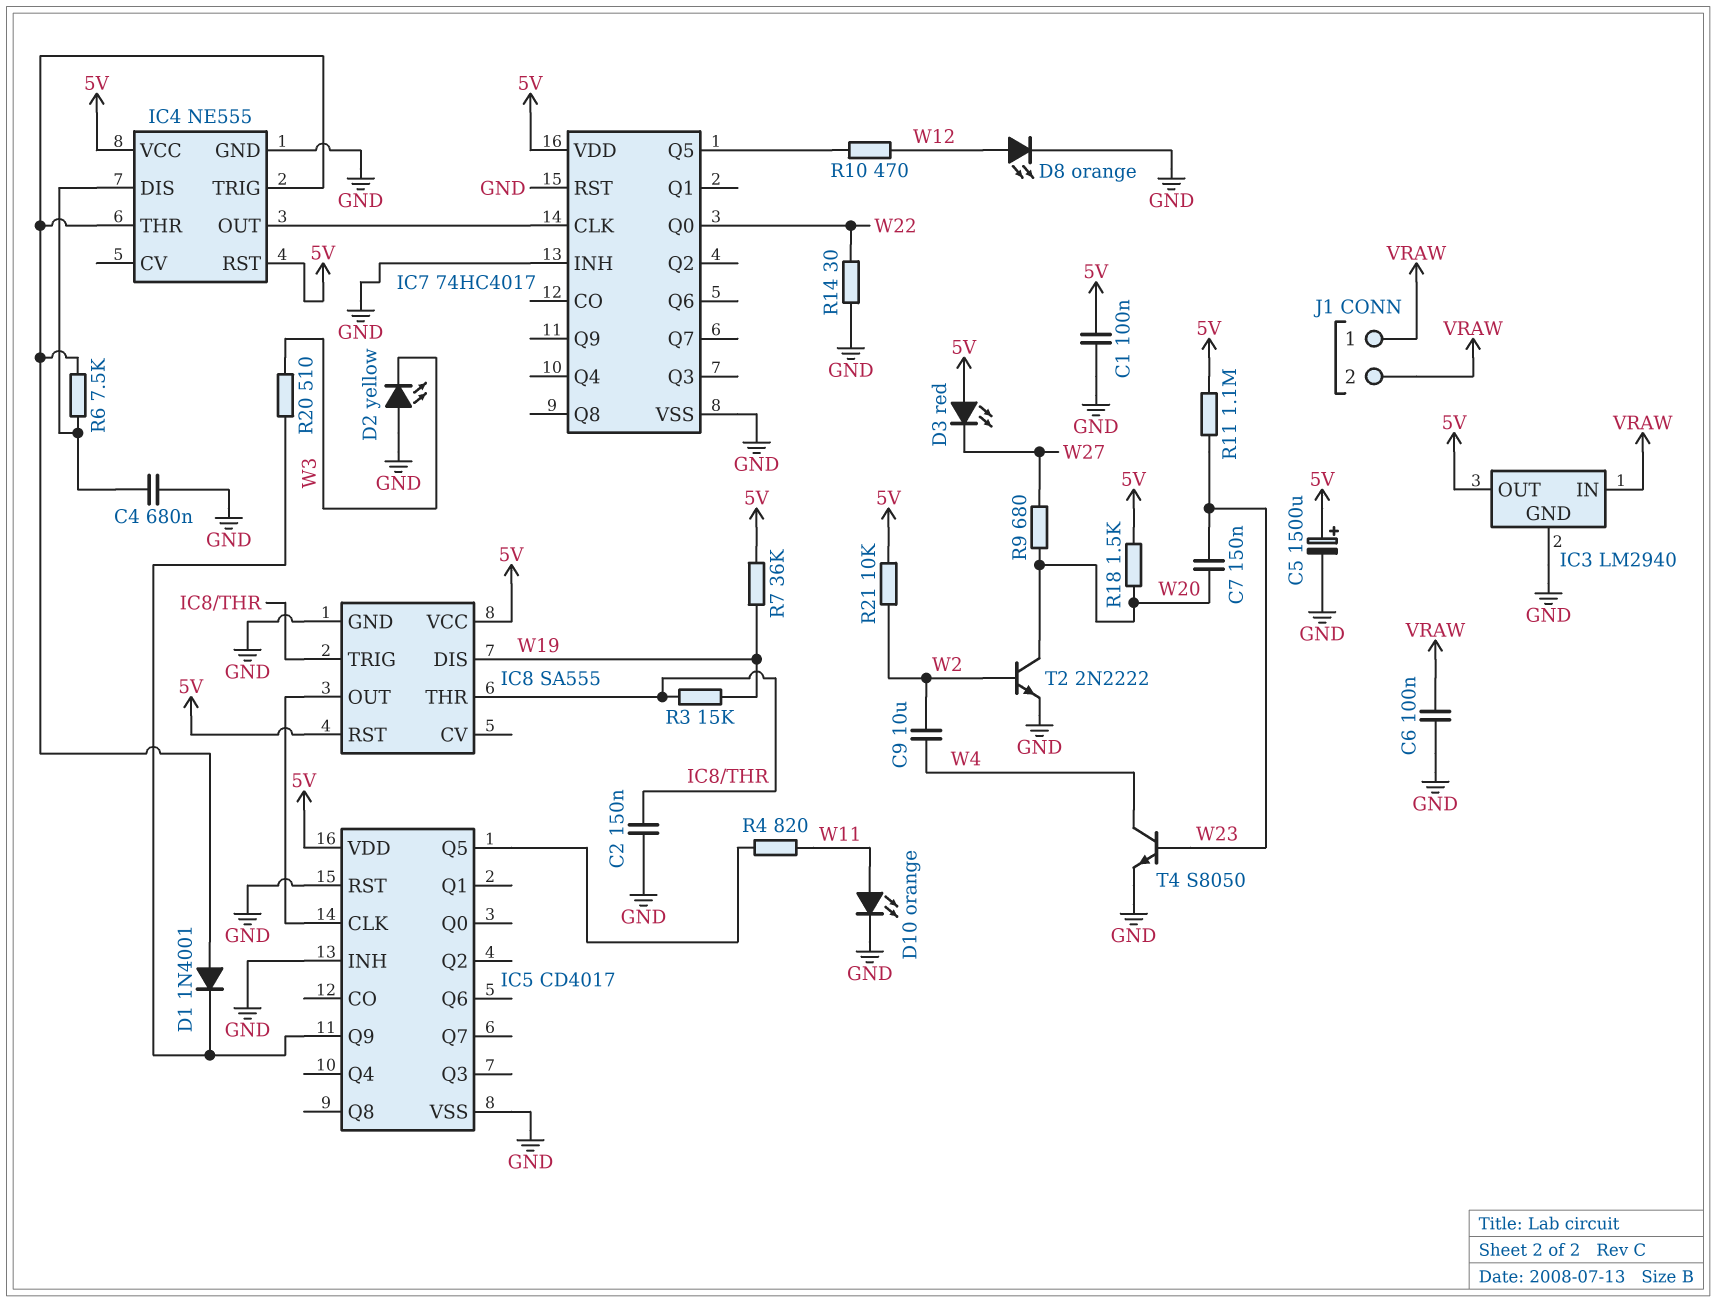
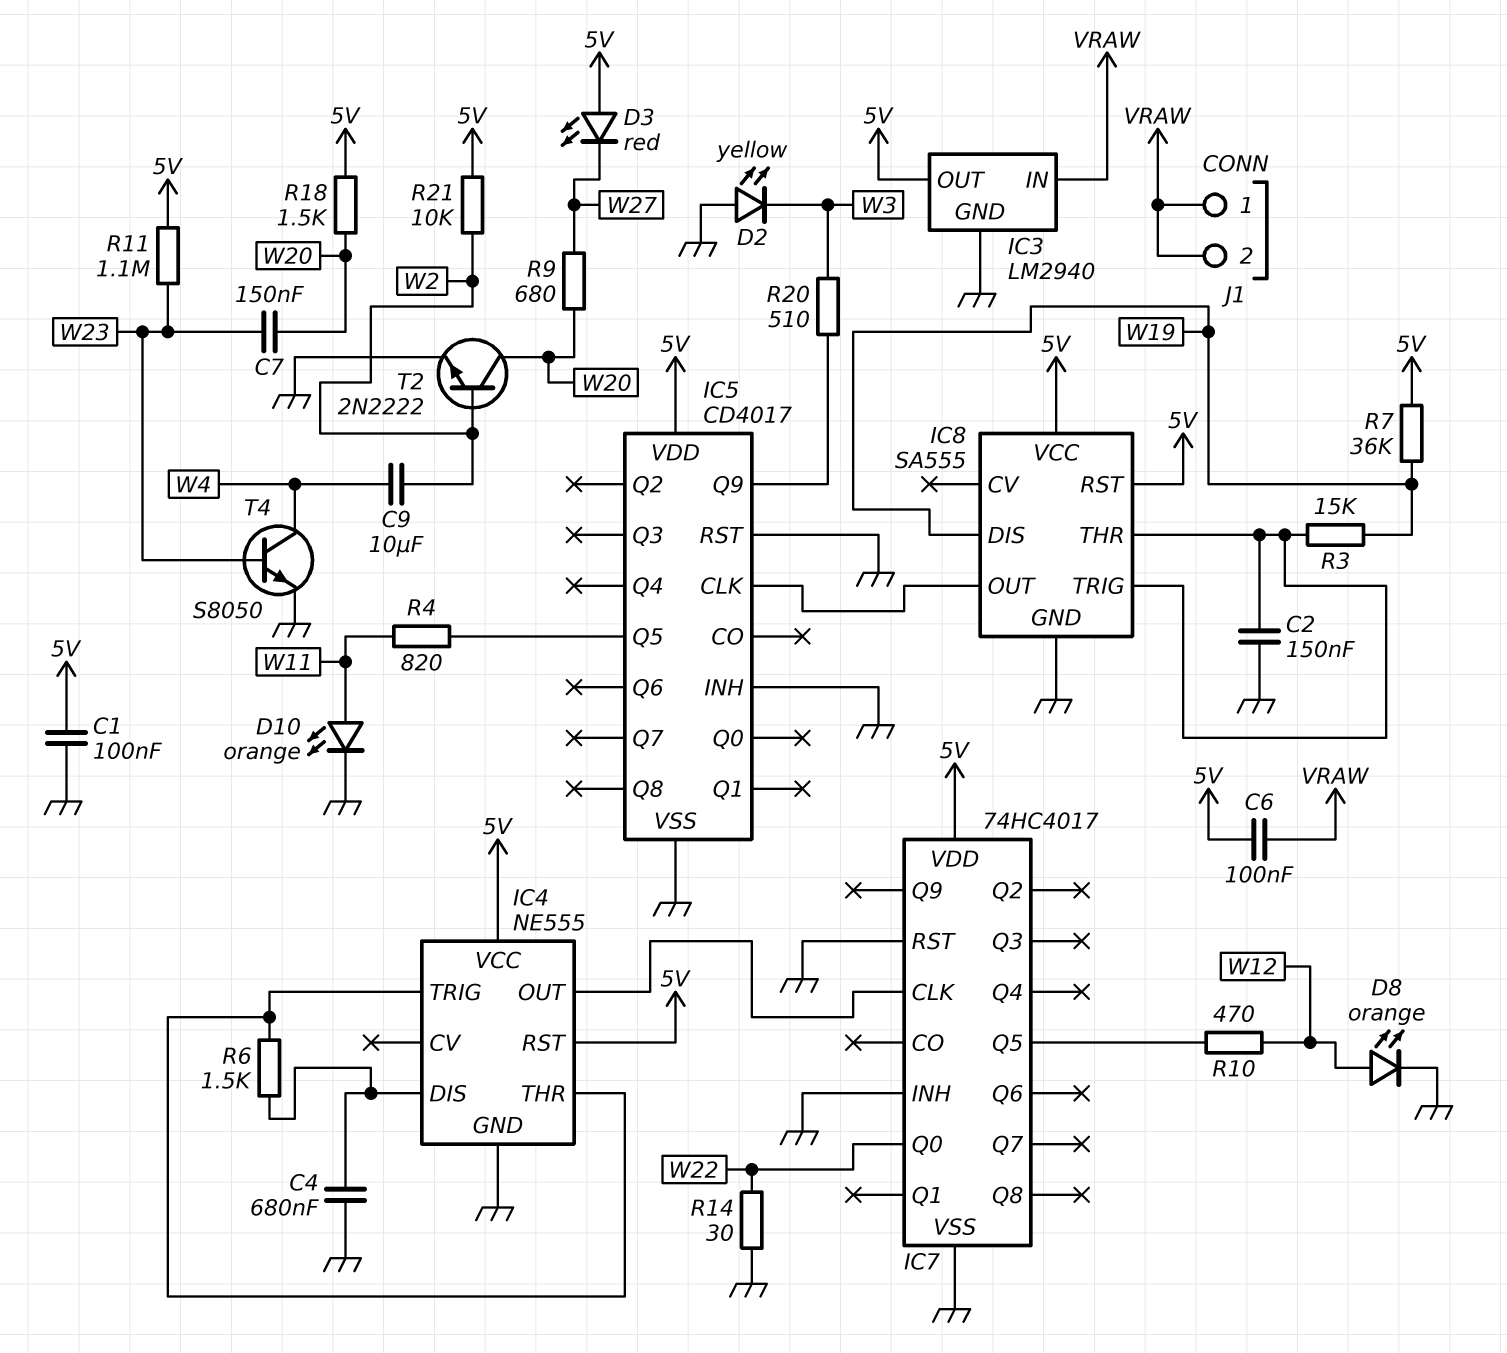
C5: 1500uF (plus 5V, minus GND) -> none
C6: 100nF (GND, VRAW) -> 100nF (5V, VRAW)
D1: diode 1N4001 (A IC4/THR, K IC5/Q9) -> none
R6: 7.5k (IC4/DIS, IC4/THR) -> 1.5k (IC4/DIS, IC4/THR)

